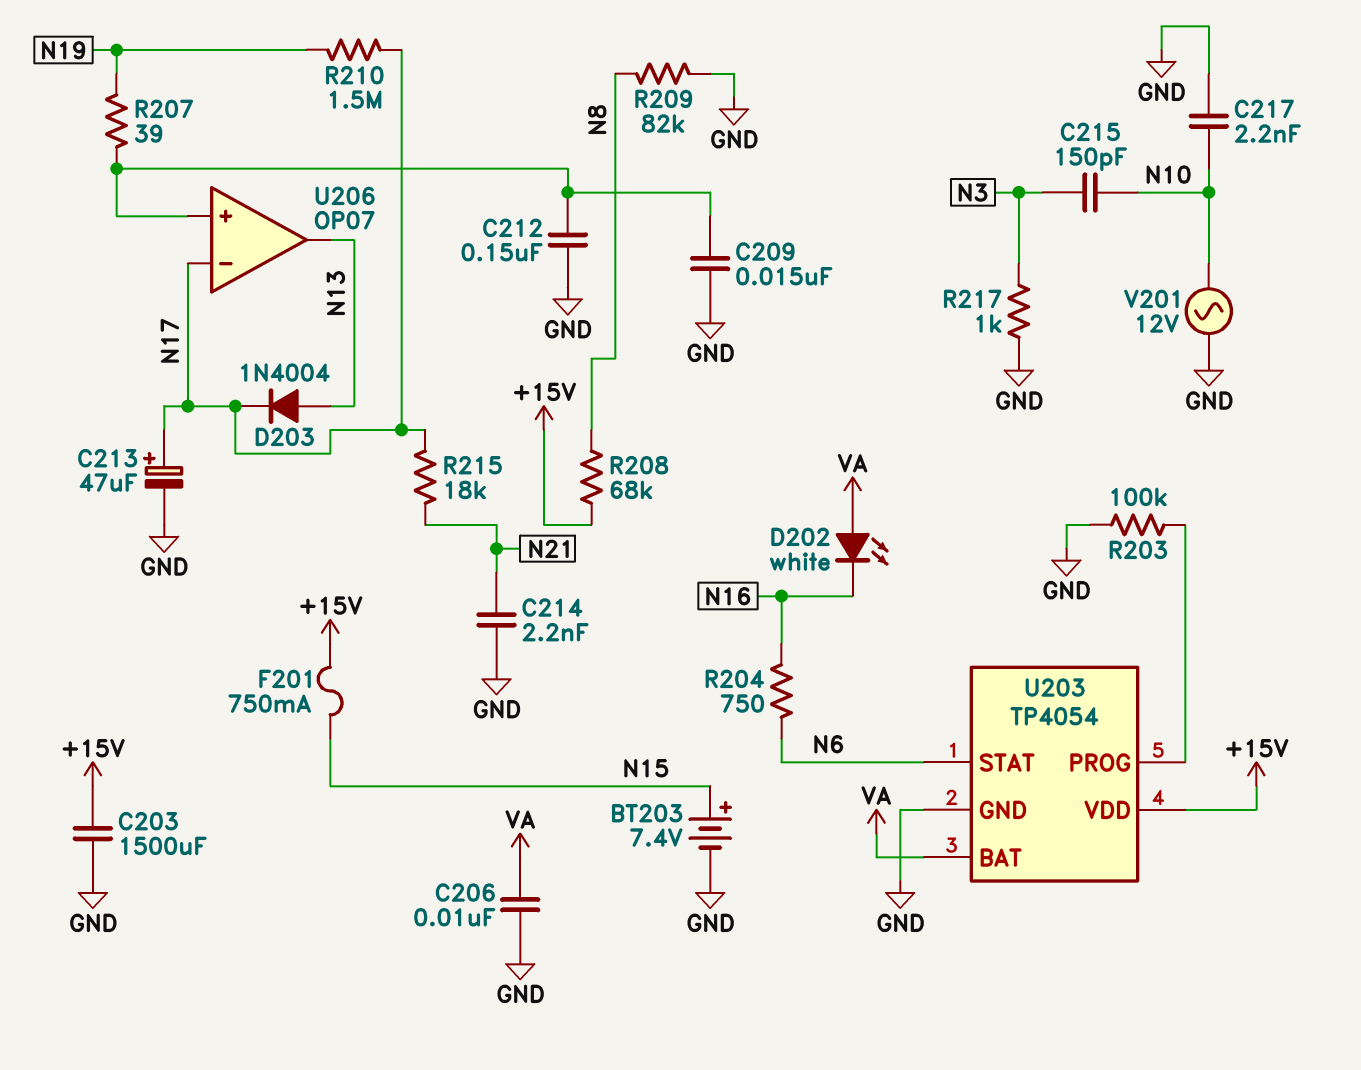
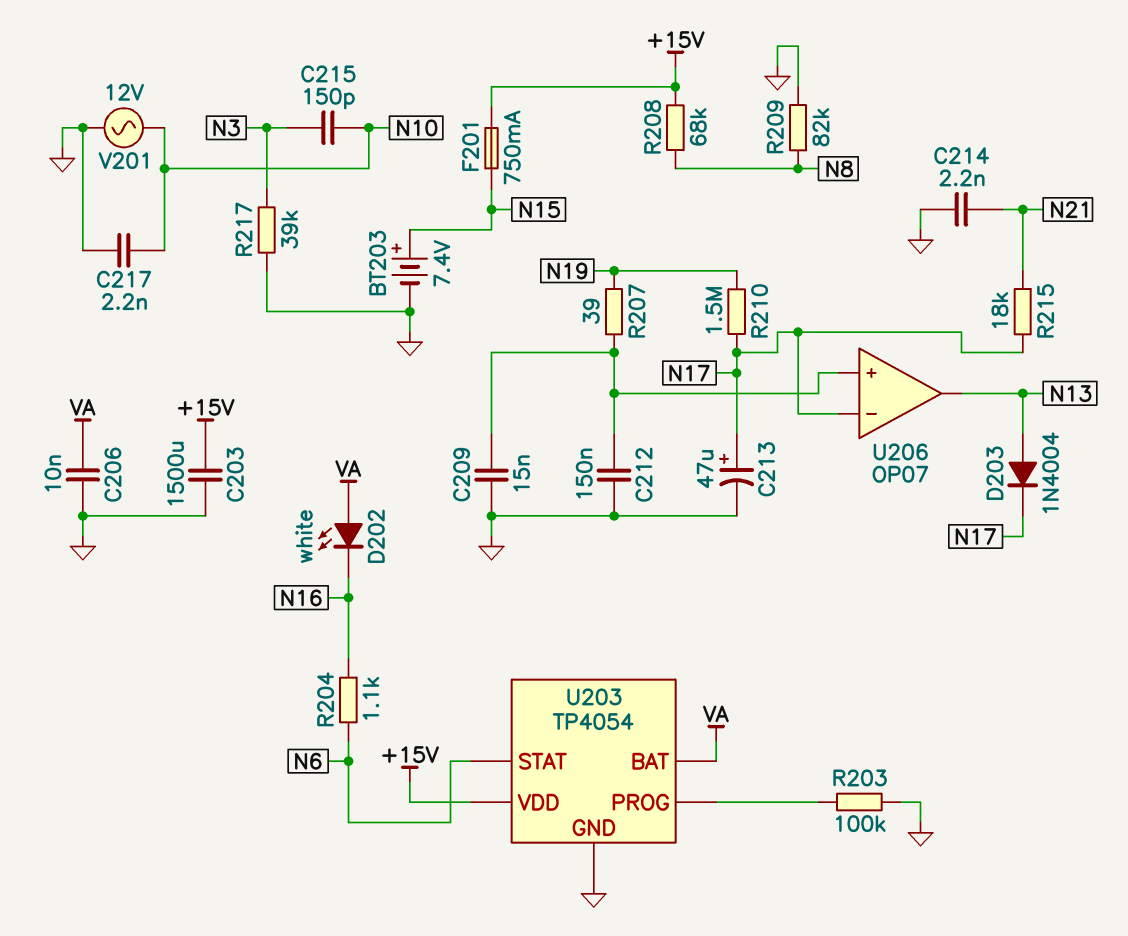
R204: 750 (N6, N16) -> 1.1k (N6, N16)
R217: 1k (GND, N3) -> 39k (GND, N3)

